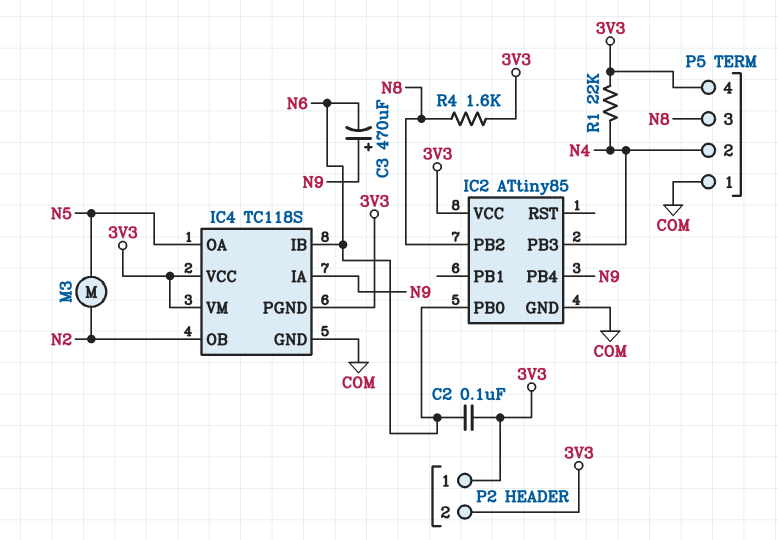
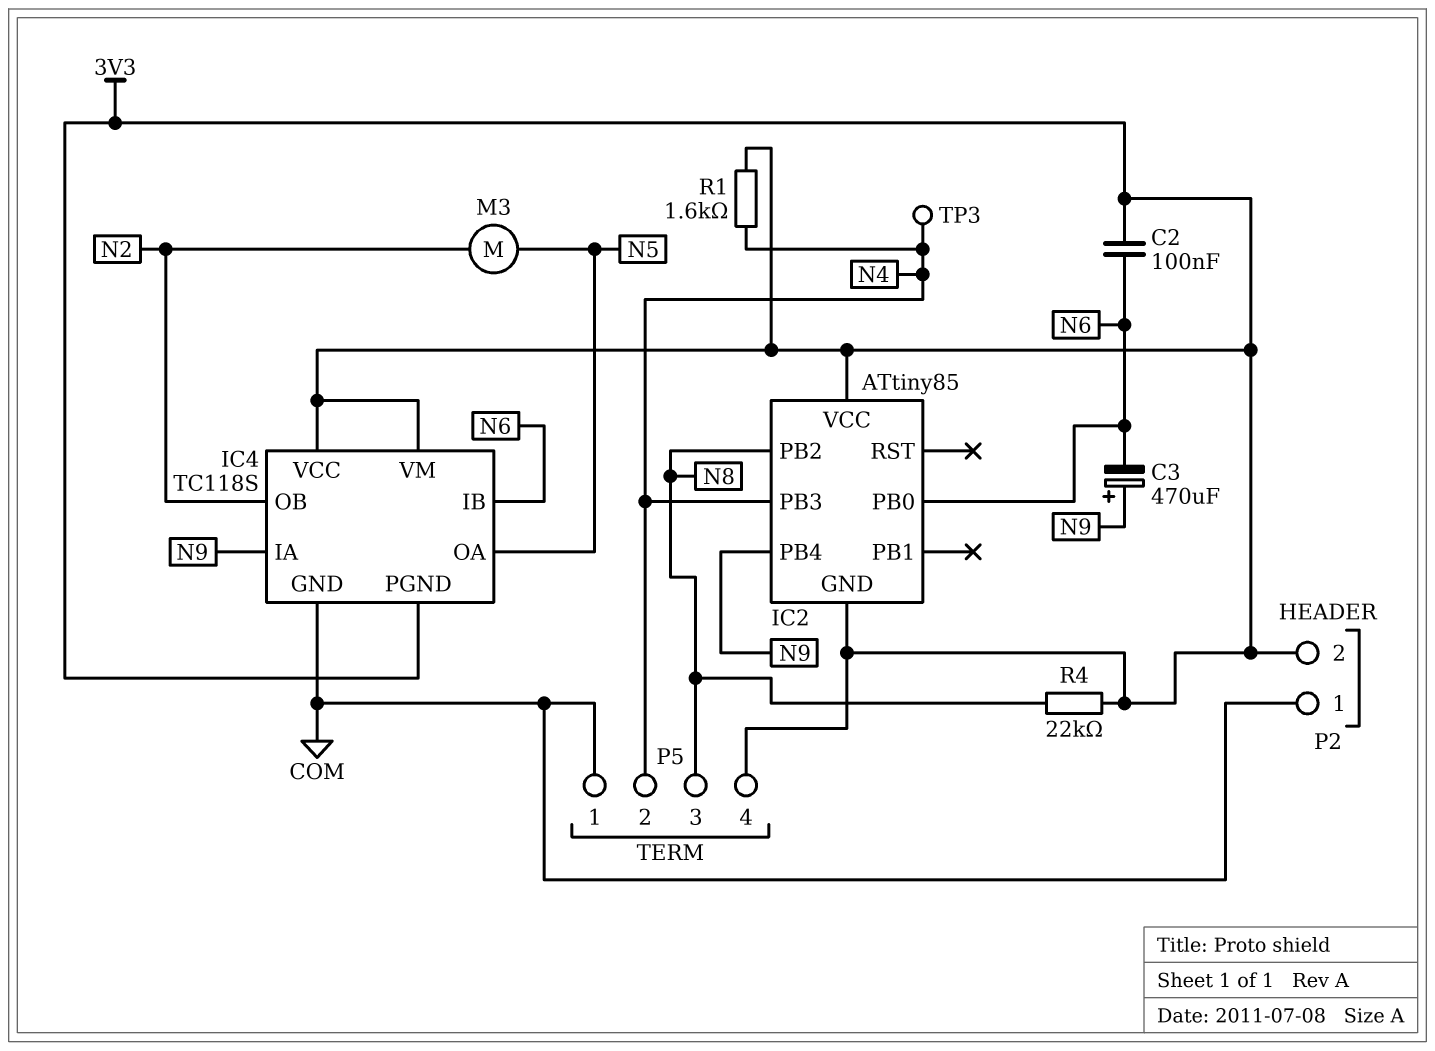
IC2 pin GND: COM -> 3V3
P2 pin 1: 3V3 -> COM
R1: 22k (3V3, N4) -> 1.6k (3V3, N4)
R4: 1.6k (3V3, N8) -> 22k (3V3, N8)
TP3: none -> test point (N4)

